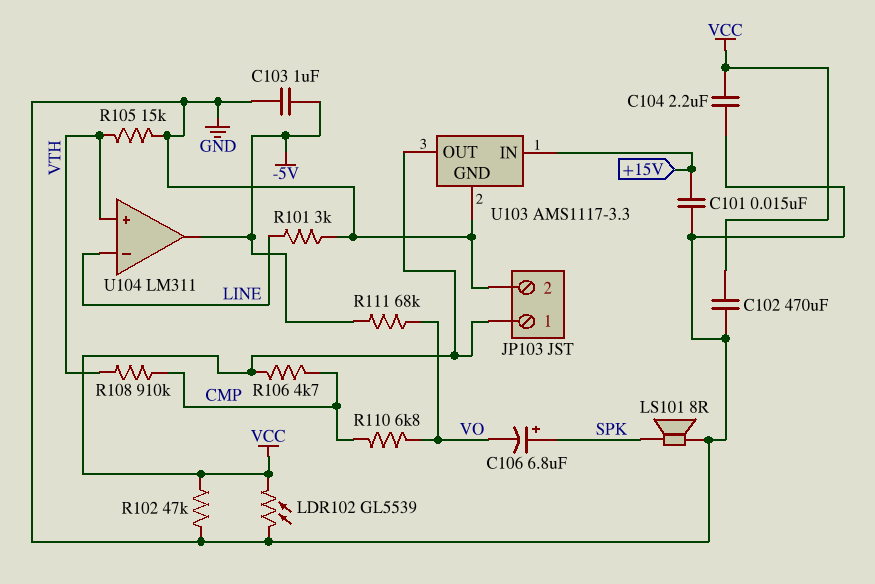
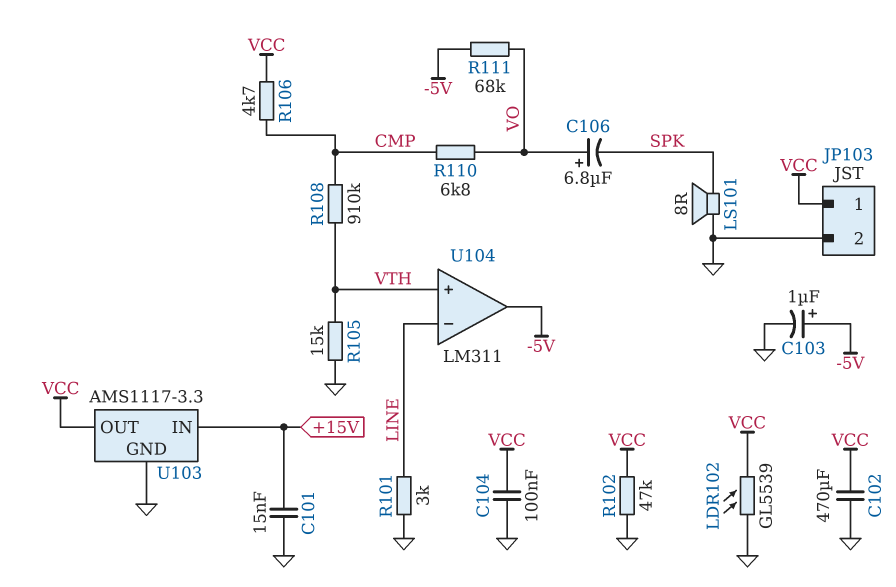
C103: 1uF (-5V, GND) -> 1uF (plus -5V, minus GND)
C104: 2.2uF (GND, VCC) -> 100nF (GND, VCC)
C106: 6.8uF (plus SPK, minus VO) -> 6.8uF (plus VO, minus SPK)

